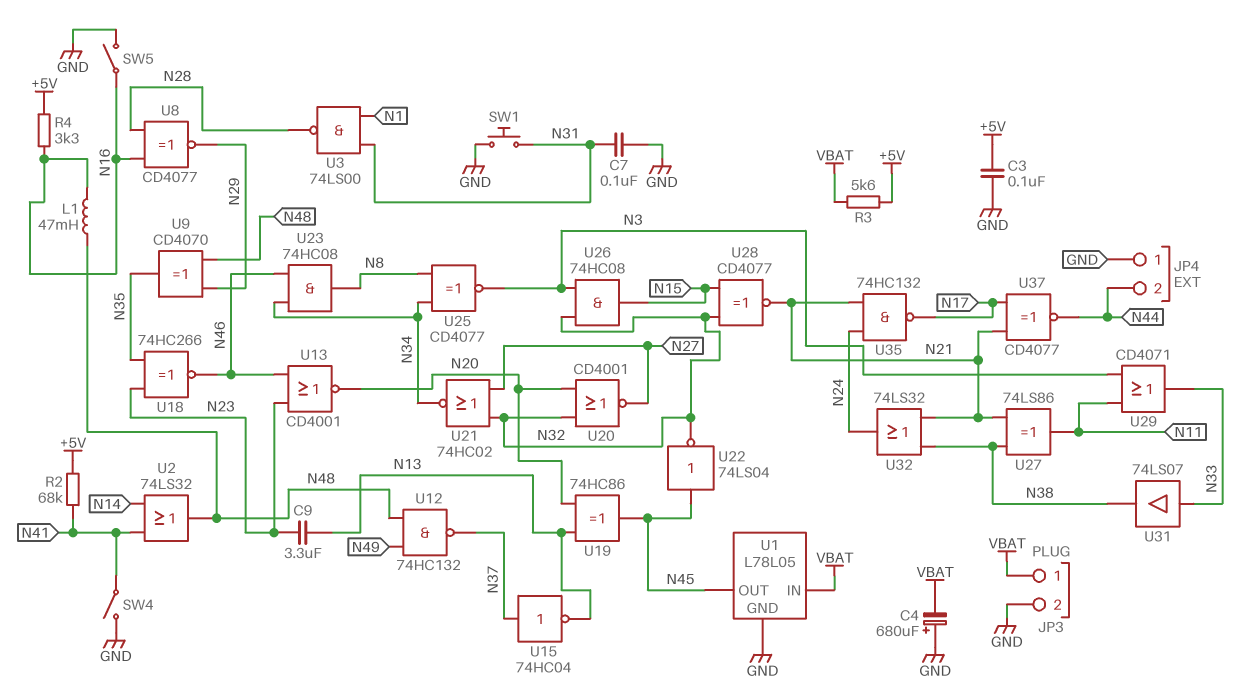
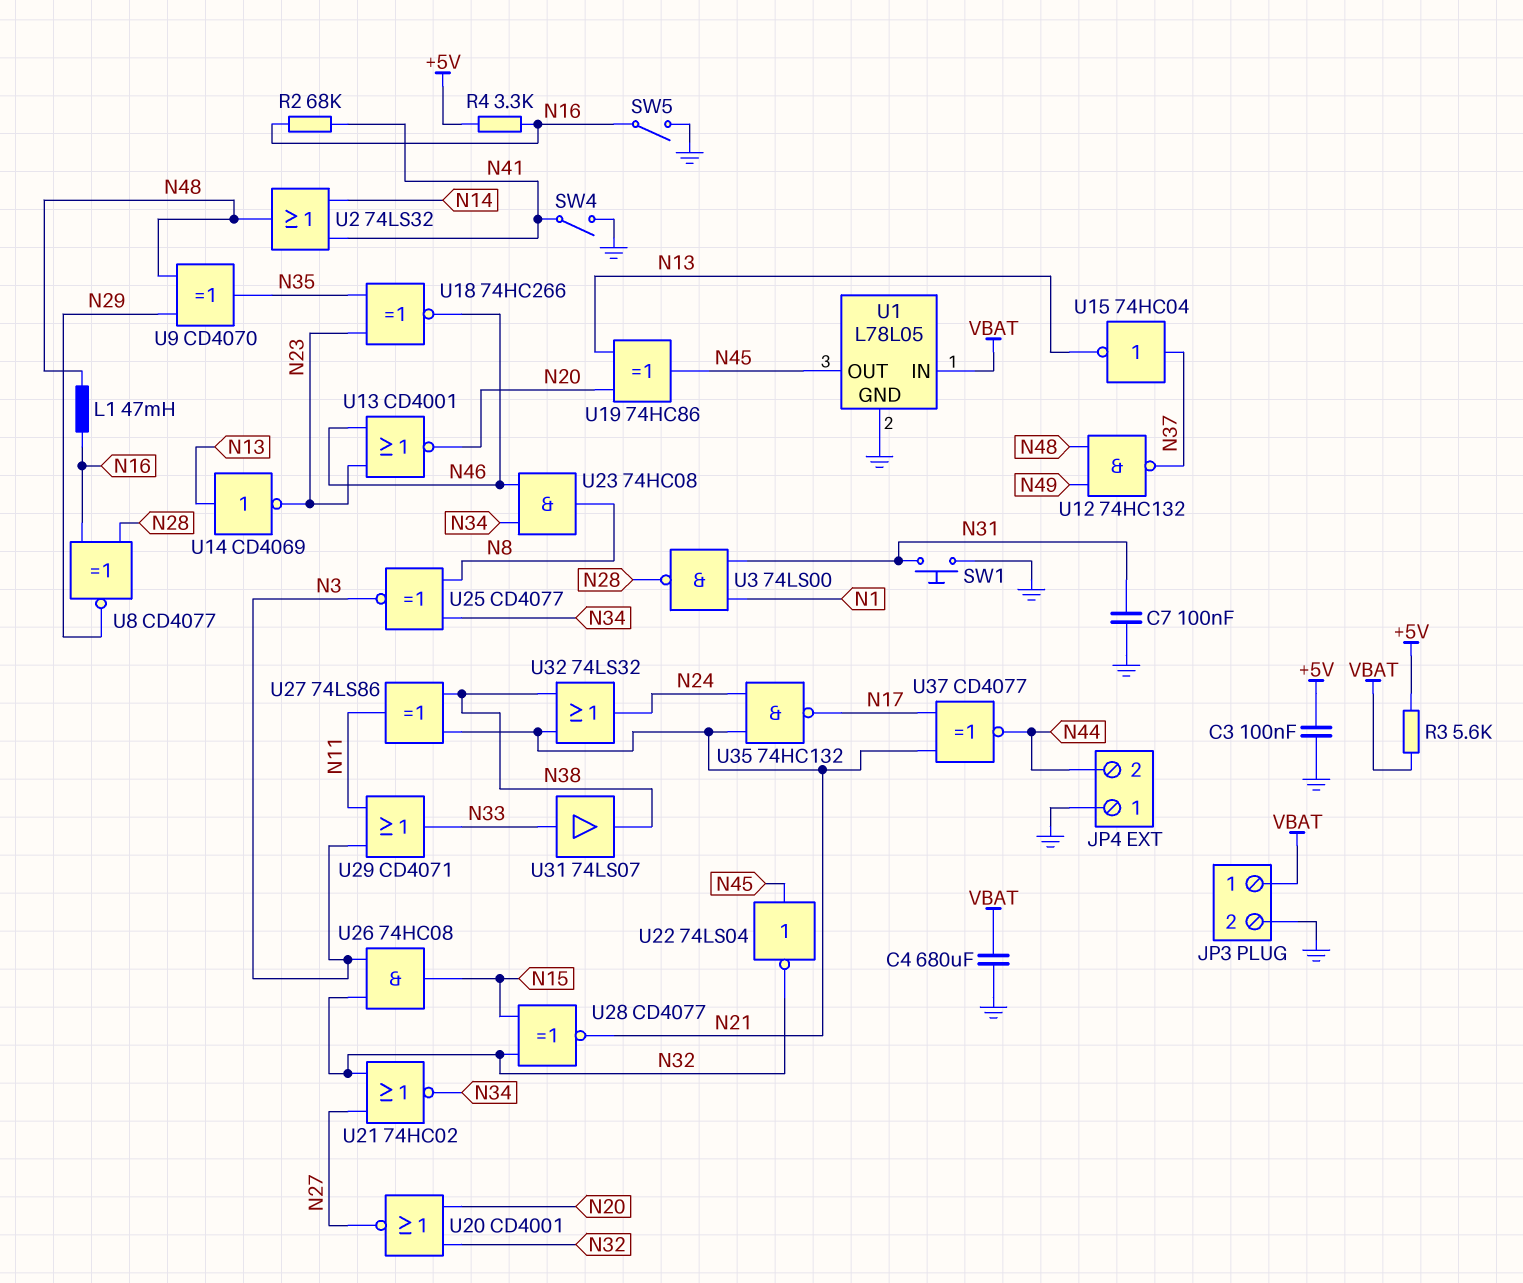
C4: 680uF (plus GND, minus VBAT) -> 680uF (GND, VBAT)
C9: 3.3uF (N13, N23) -> none
R2: 68k (+5V, N41) -> 68k (N16, N41)
U14: none -> NOT CD4069 (in N13, out N23)

